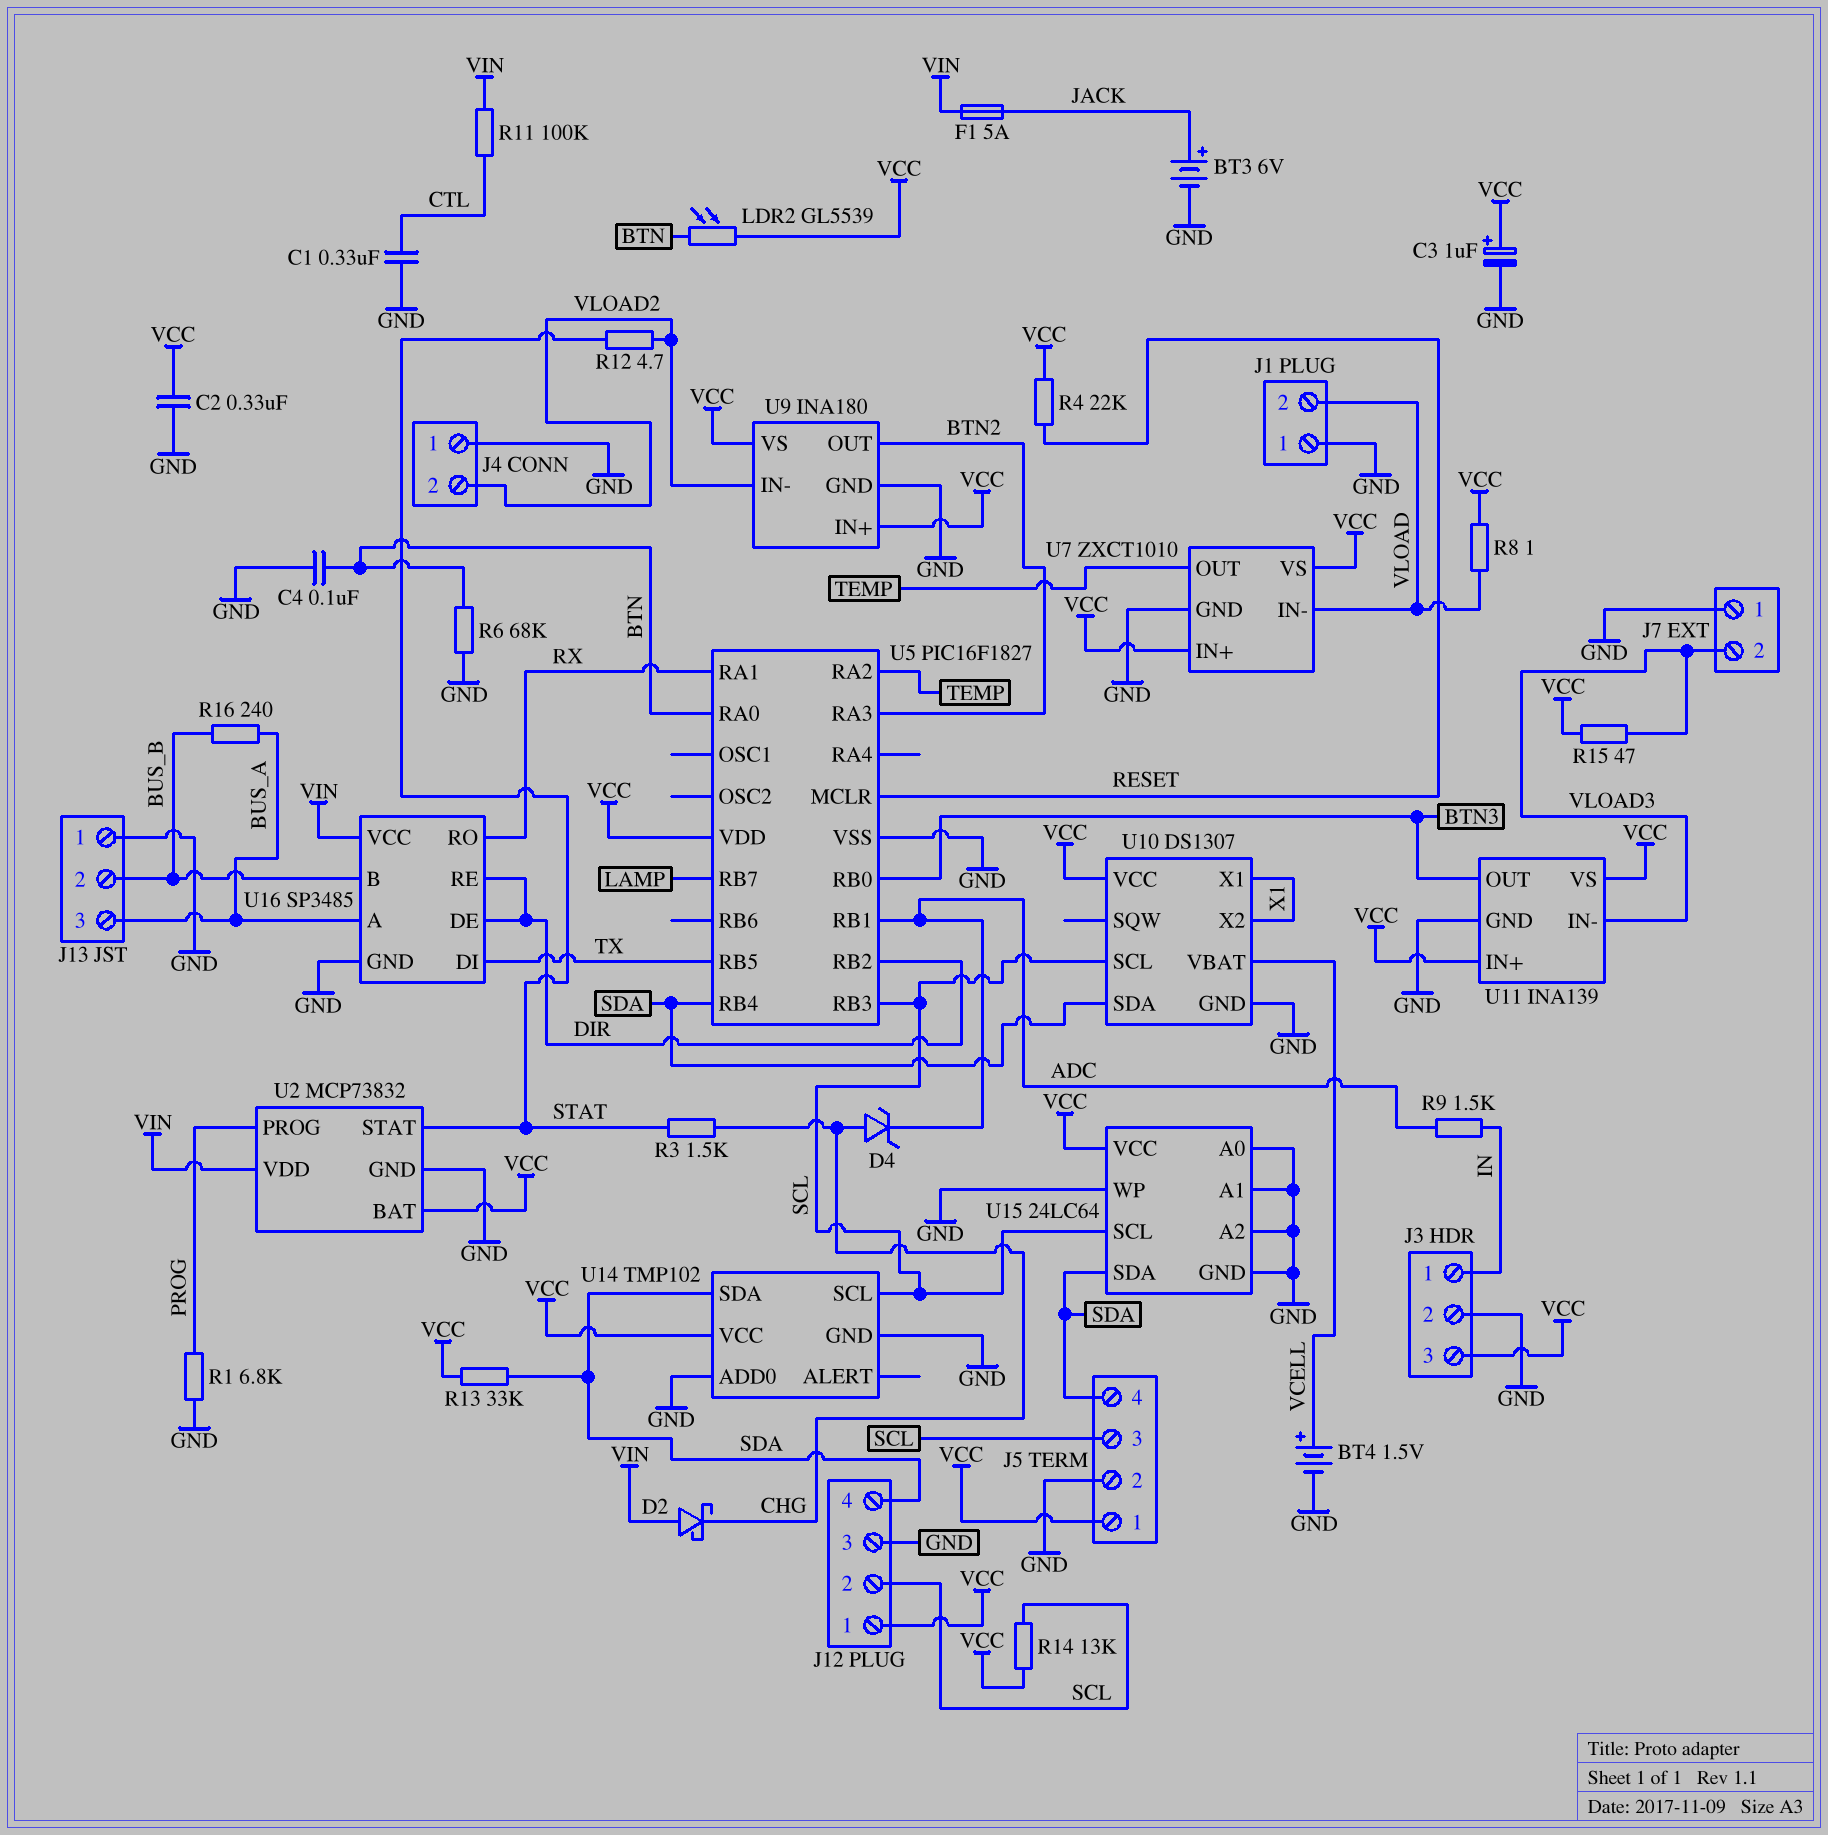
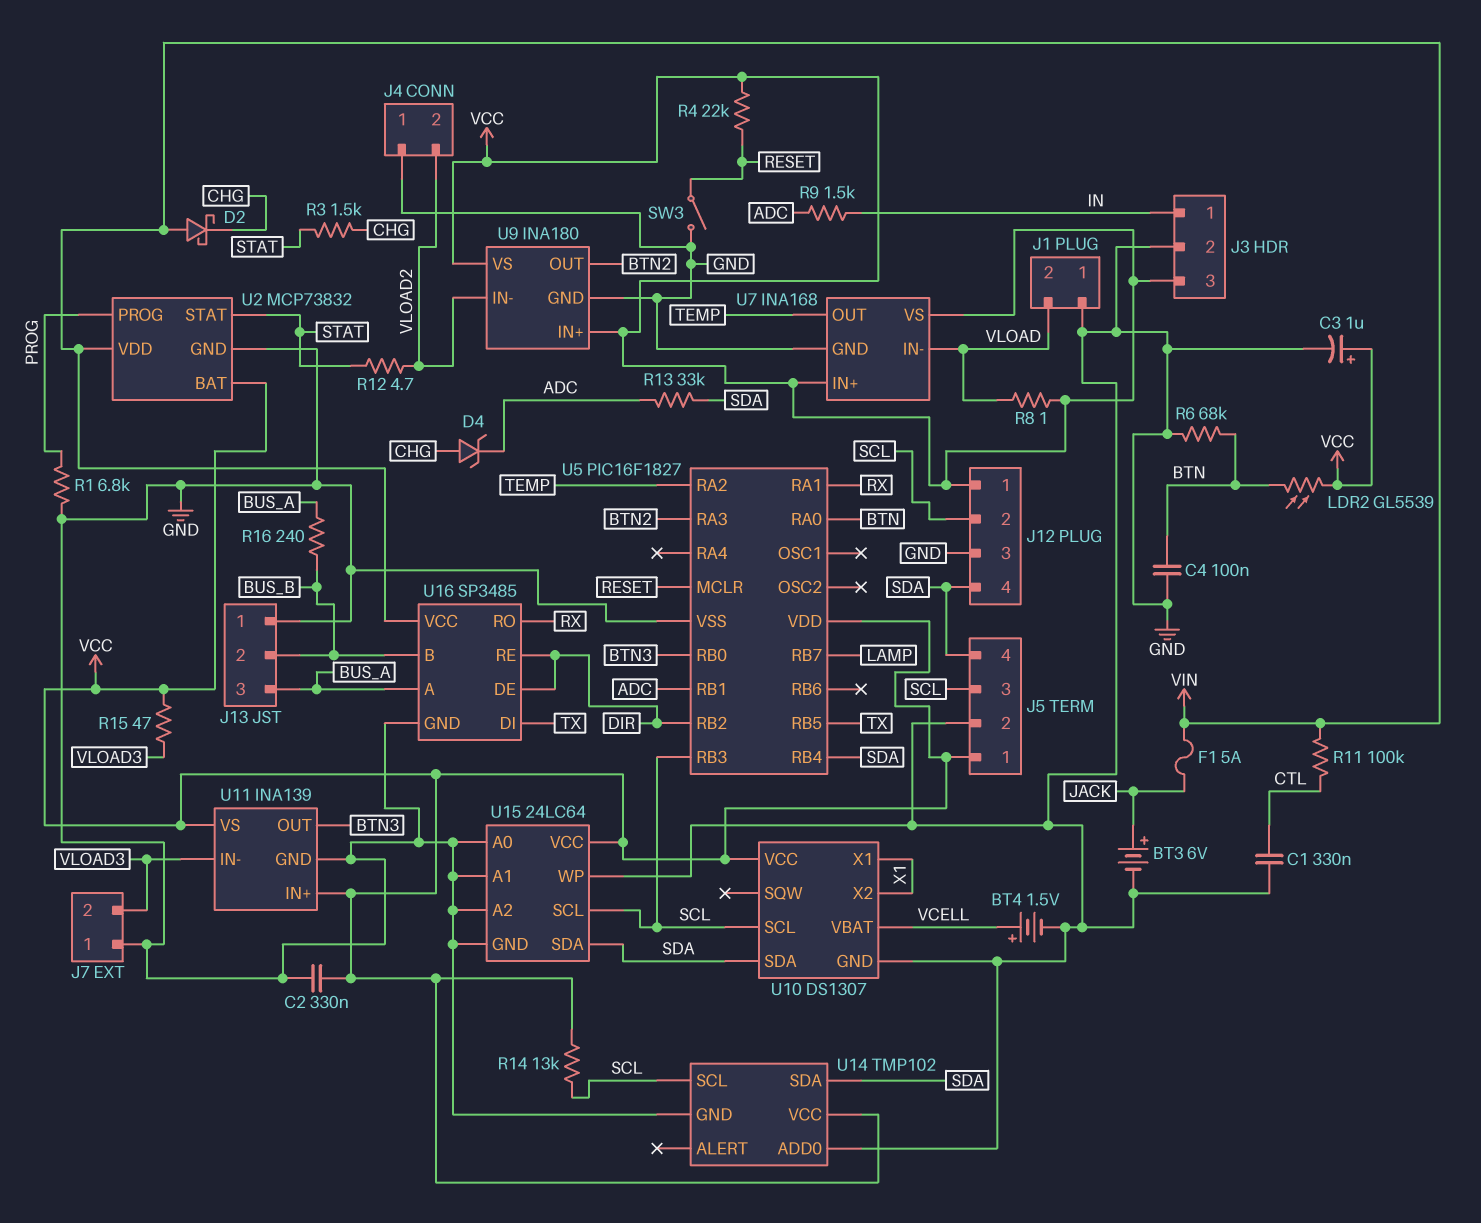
R13: 33k (SDA, VCC) -> 33k (ADC, SDA)
SW3: none -> switch (GND, RESET)
U7: ZXCT1010 -> INA168

